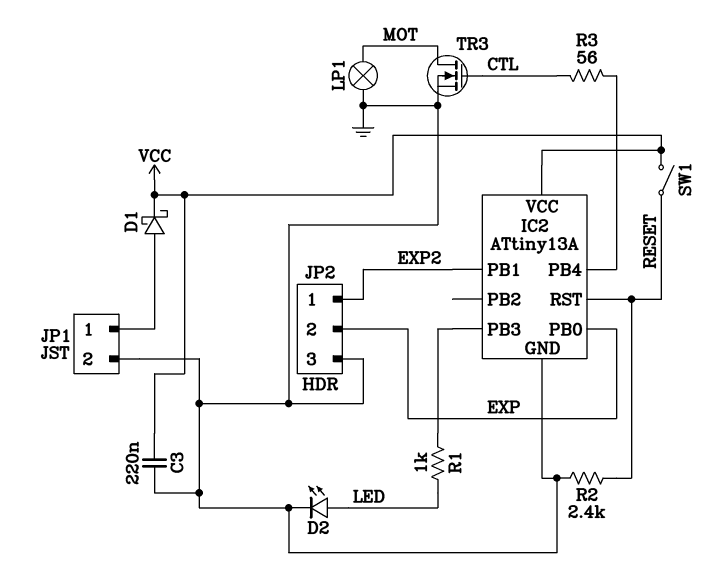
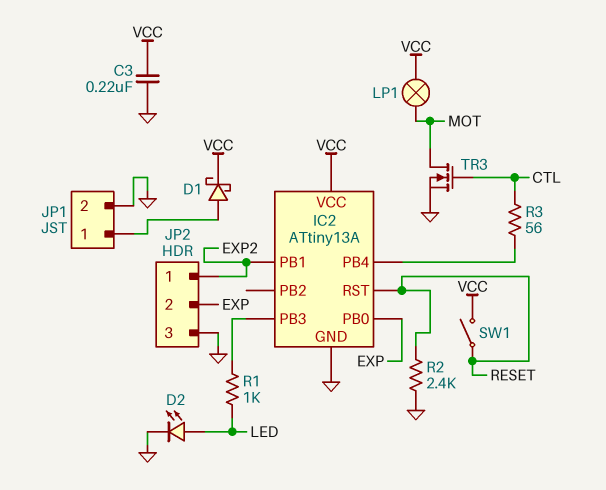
LP1: lamp (GND, MOT) -> lamp (MOT, VCC)

